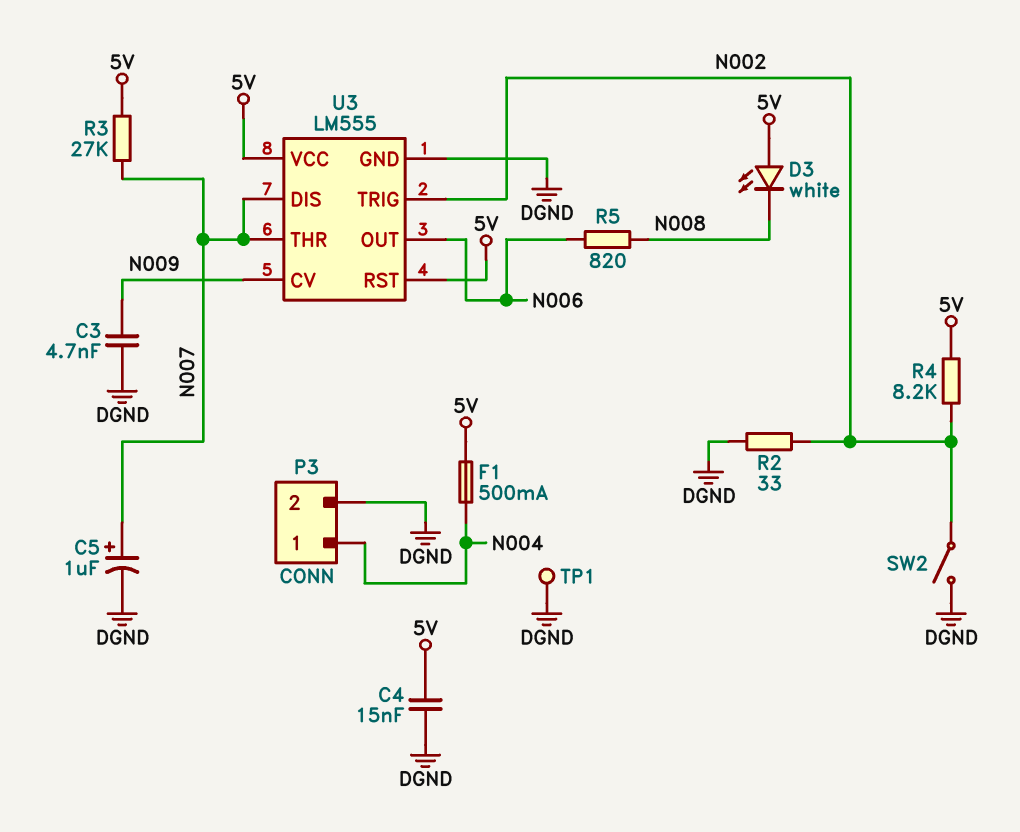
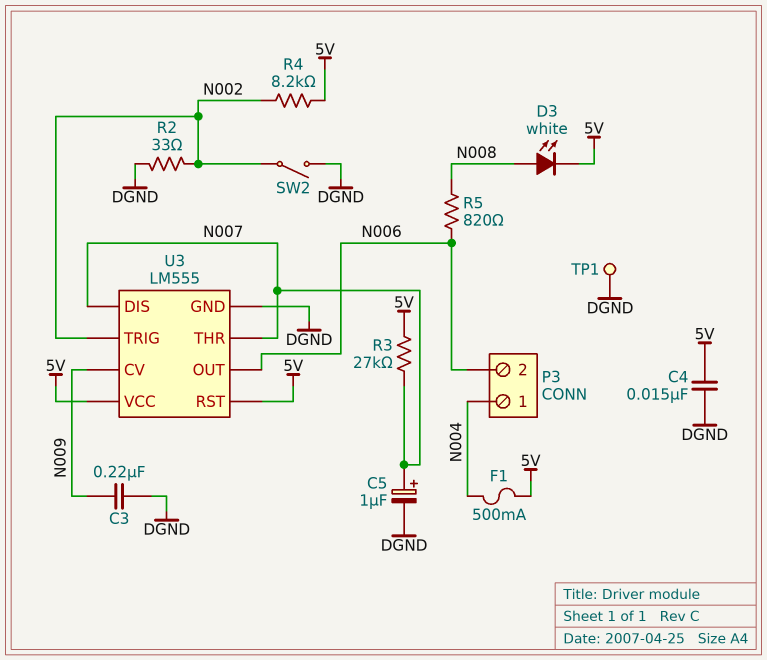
C3: 4.7nF (DGND, N009) -> 220nF (DGND, N009)
D3: LED white (A 5V, K N008) -> LED white (A N008, K 5V)
P3 pin 2: DGND -> N006

